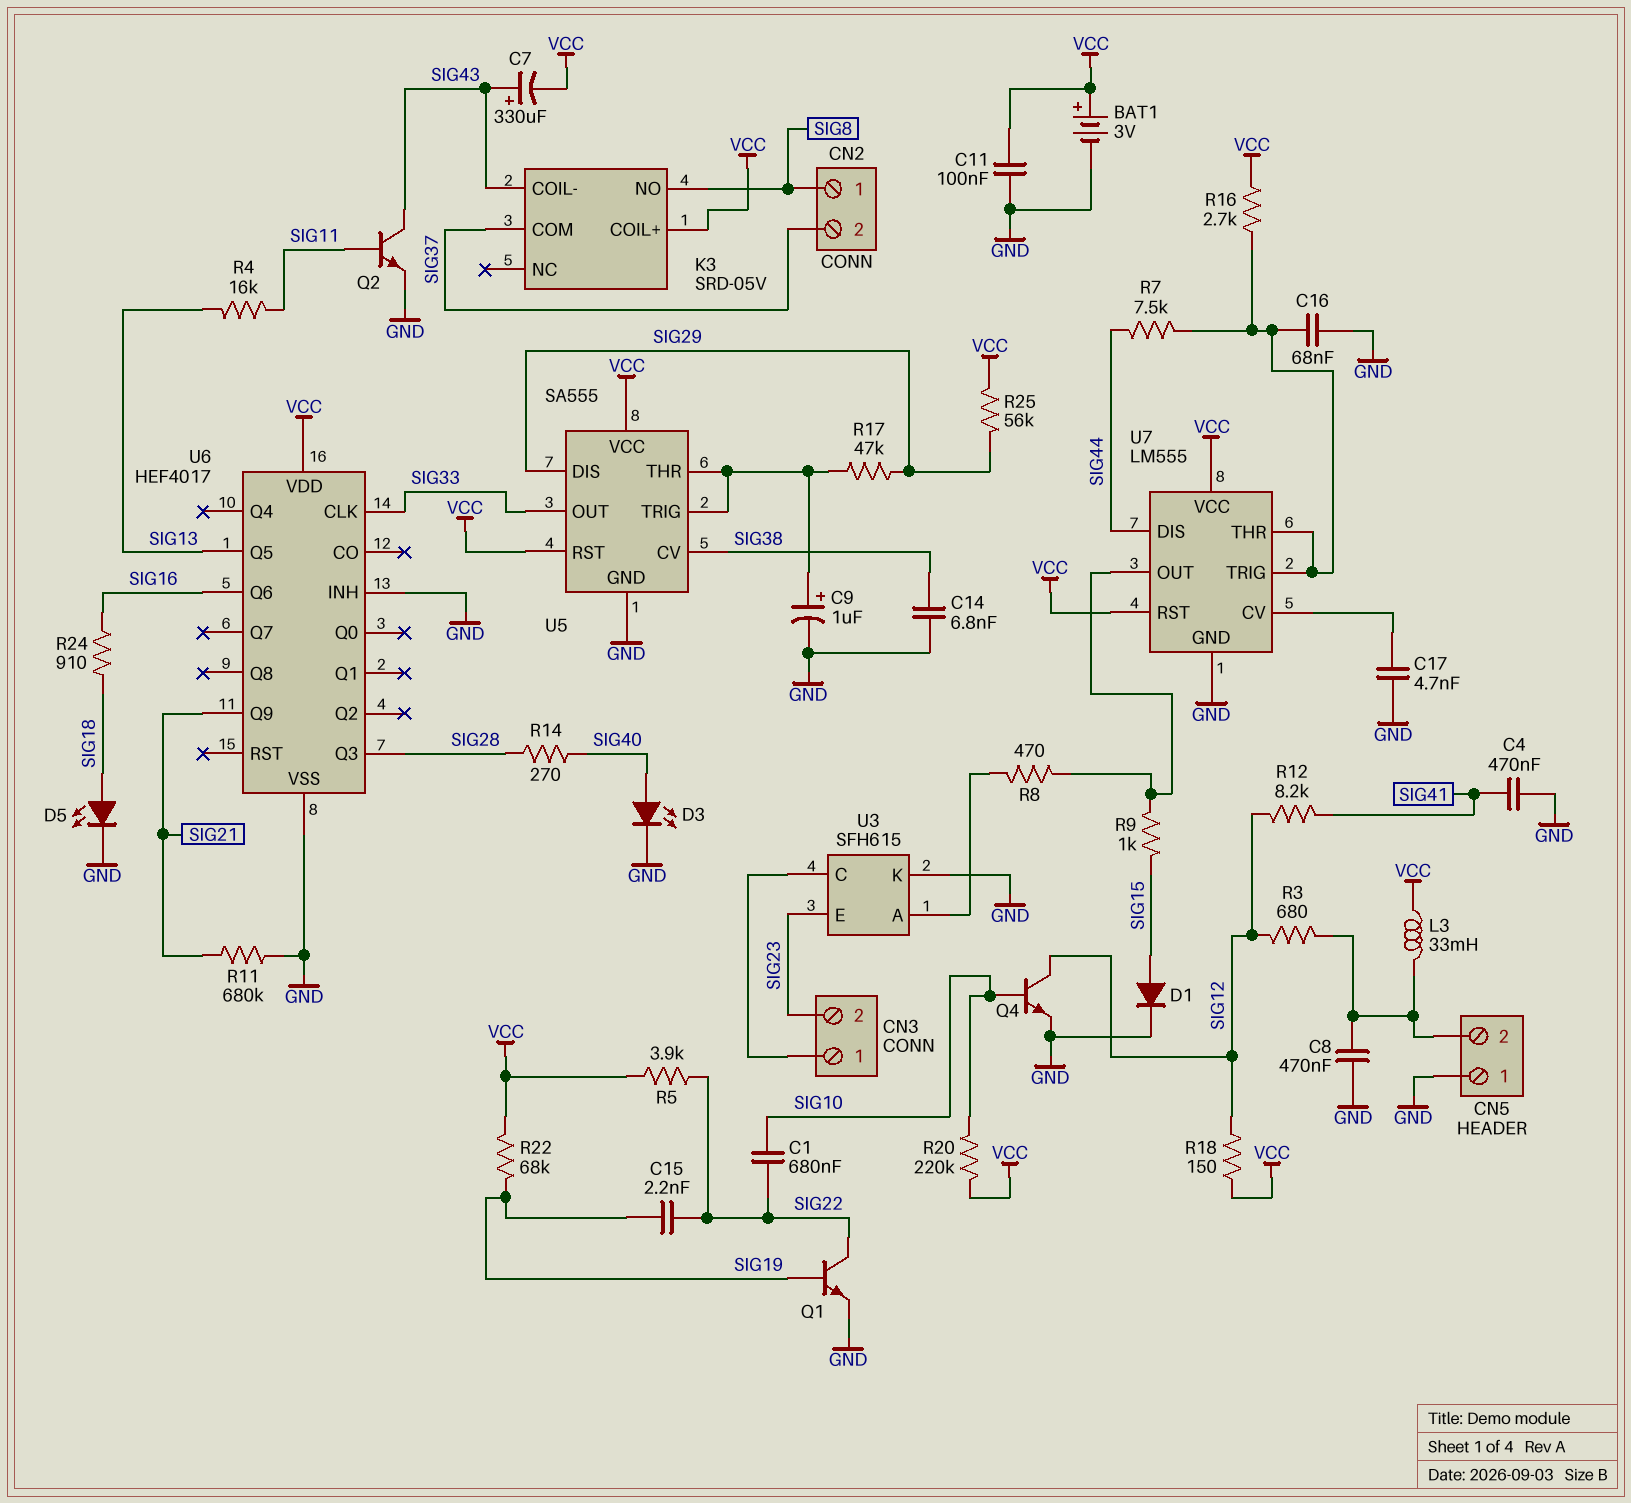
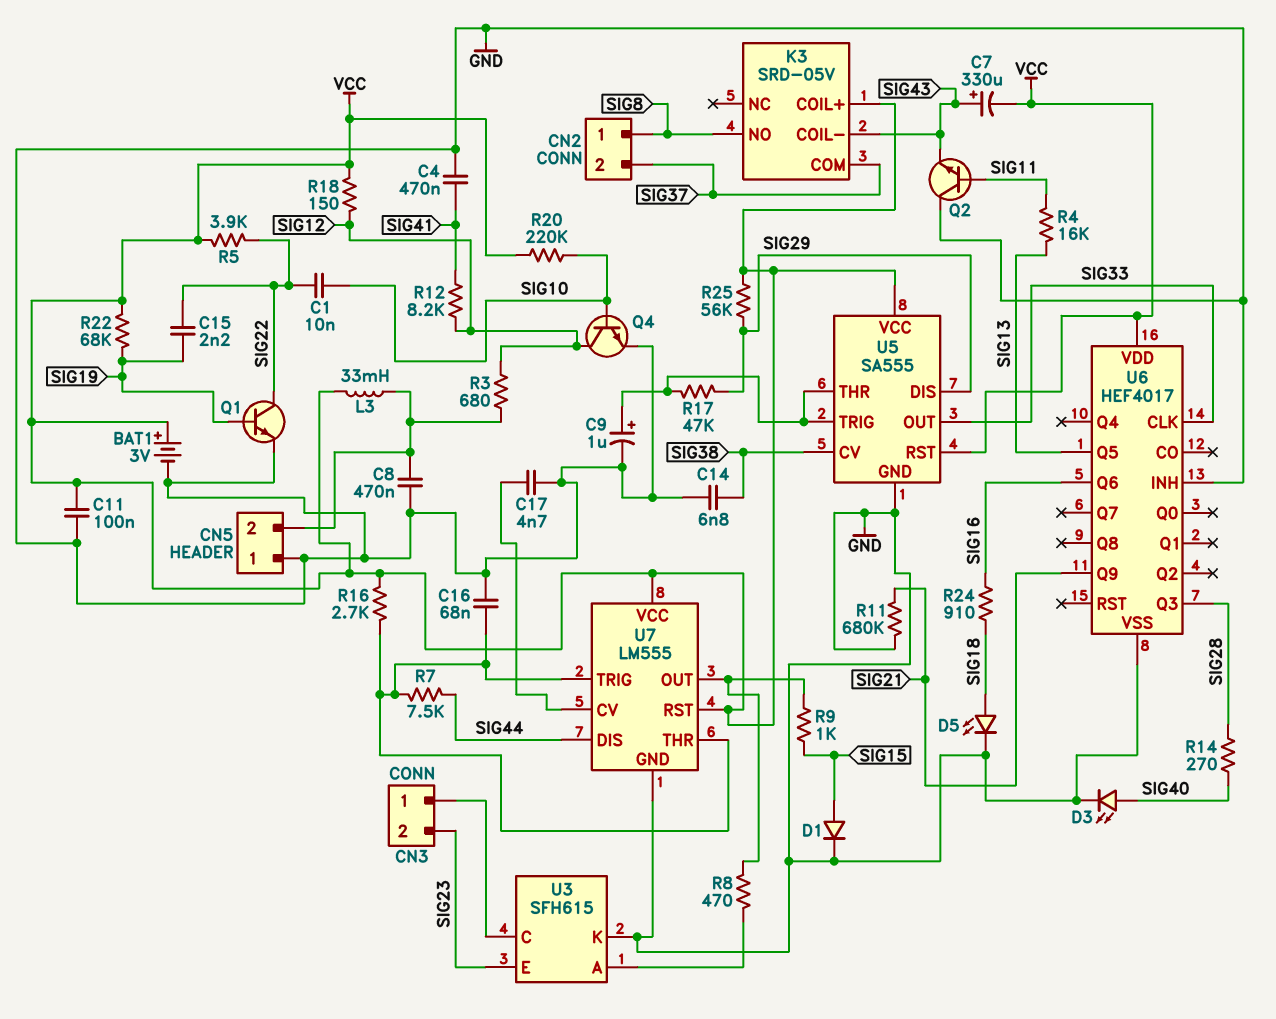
C1: 680nF (SIG10, SIG22) -> 10nF (SIG10, SIG22)
Q2: NPN (B SIG11, C SIG43, E GND) -> NPN (B SIG11, C GND, E SIG43)

